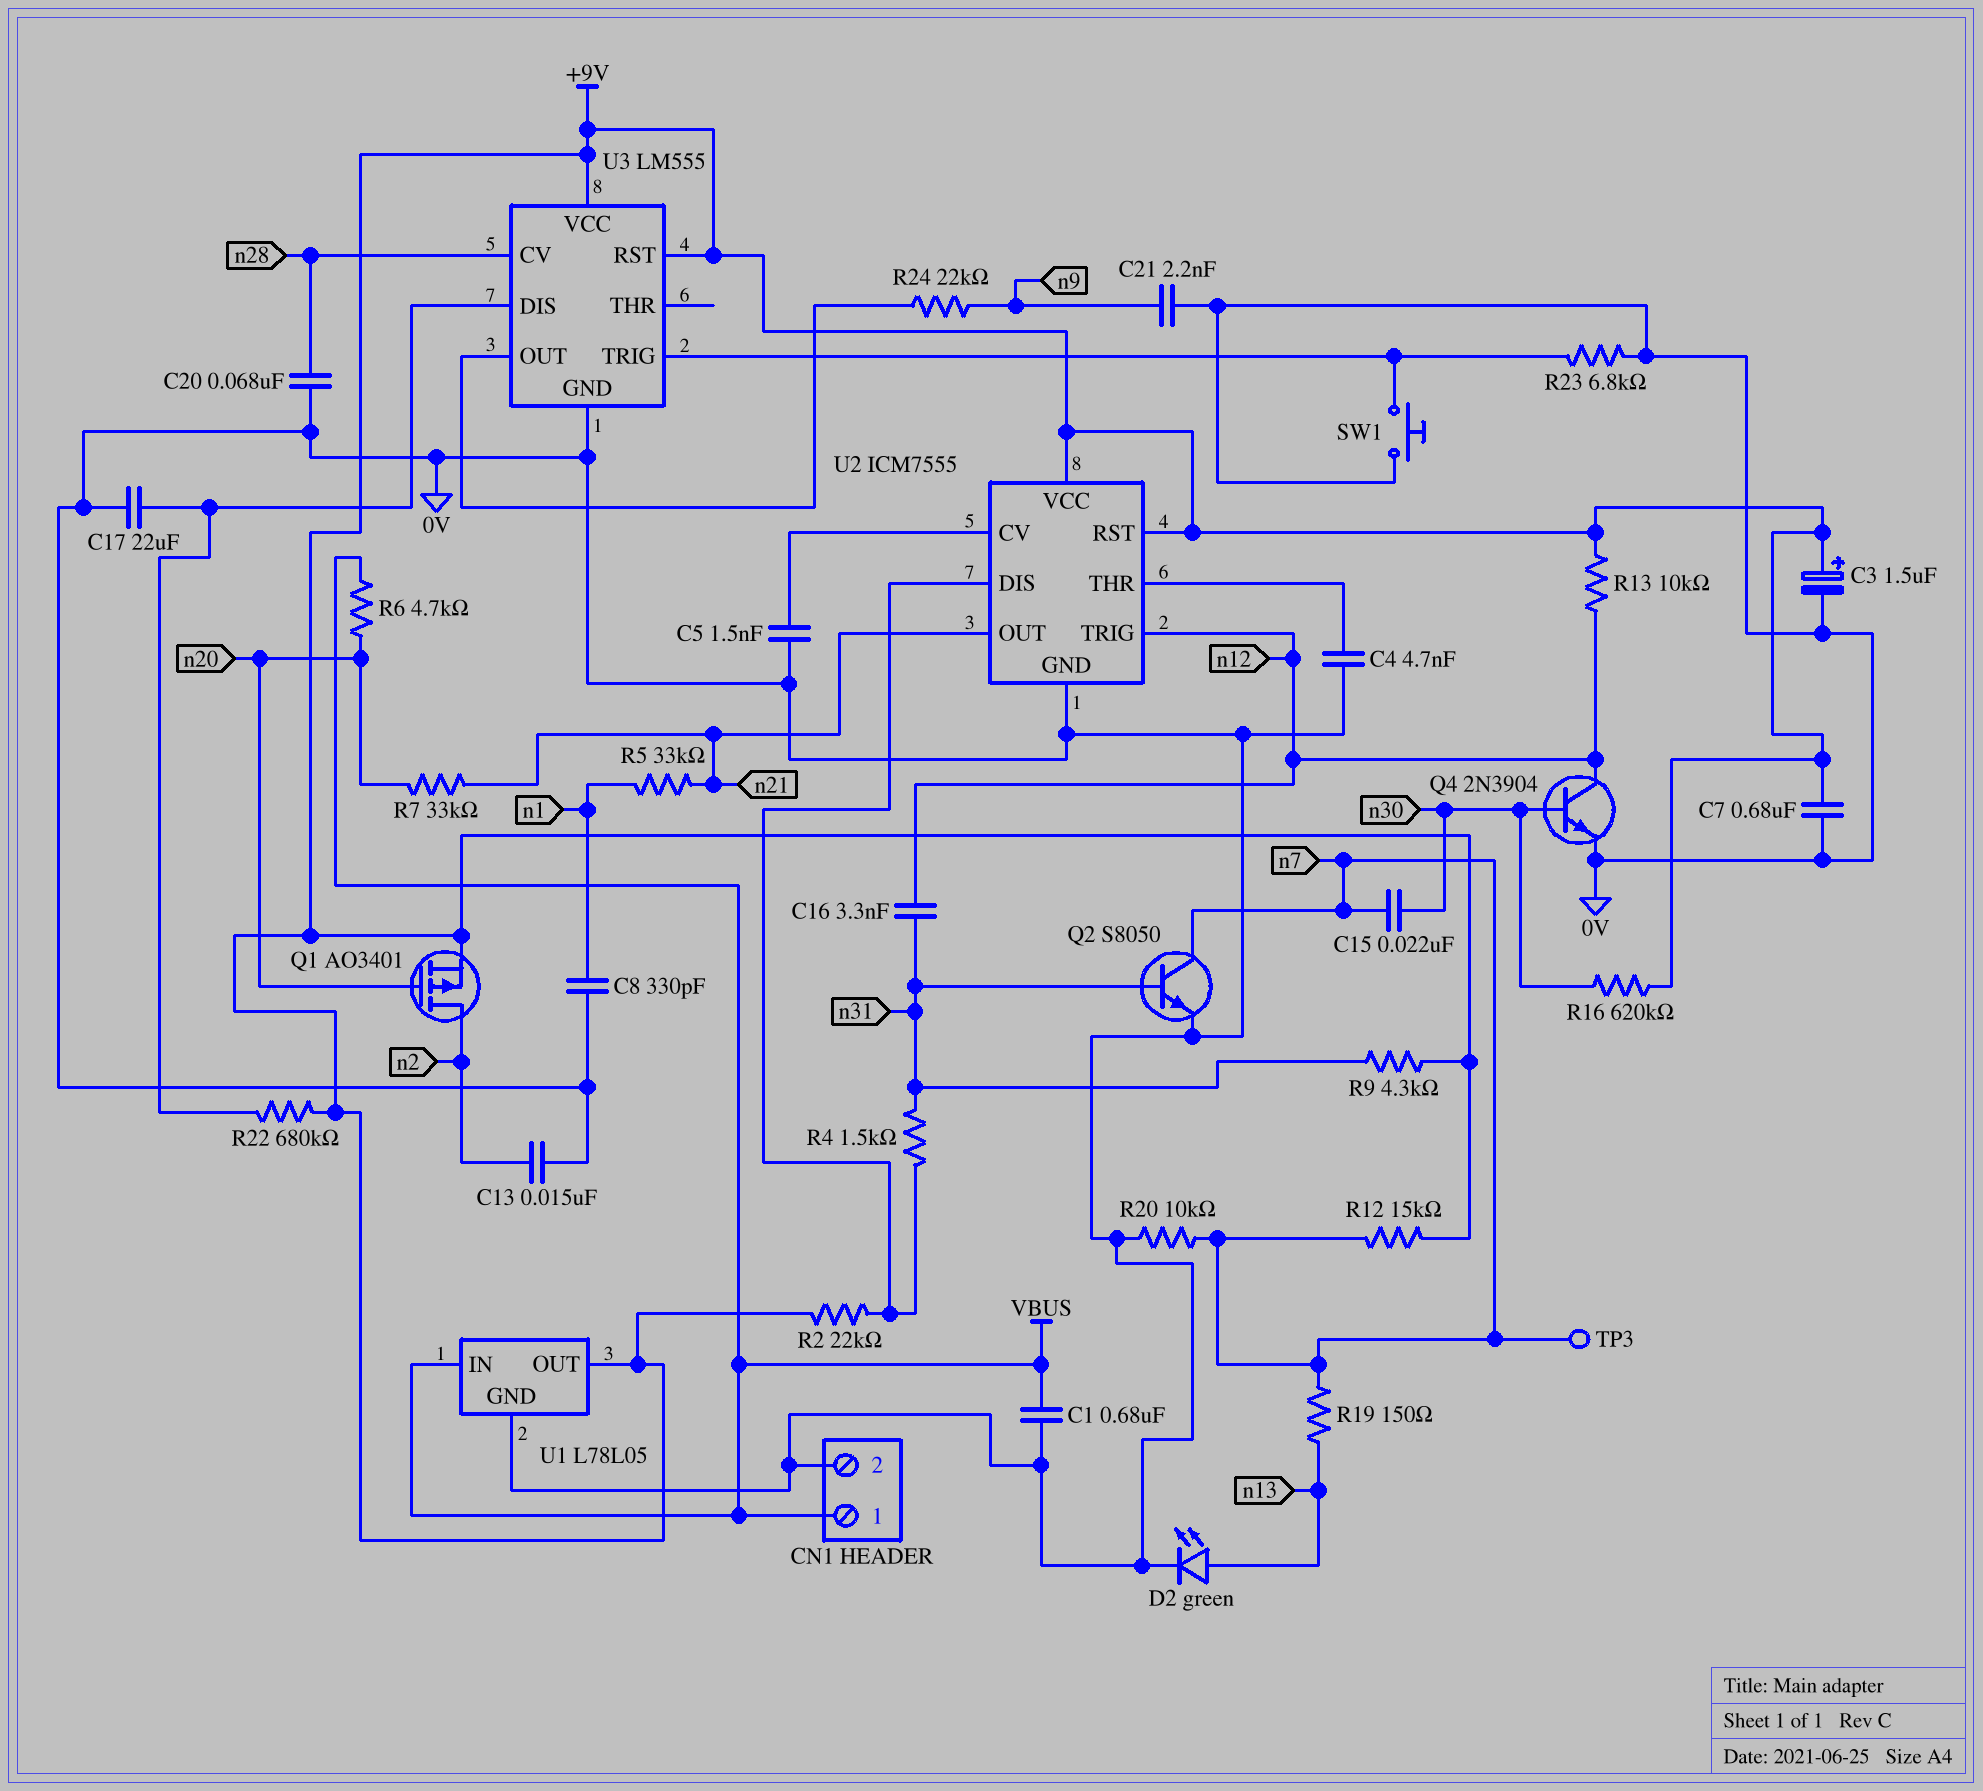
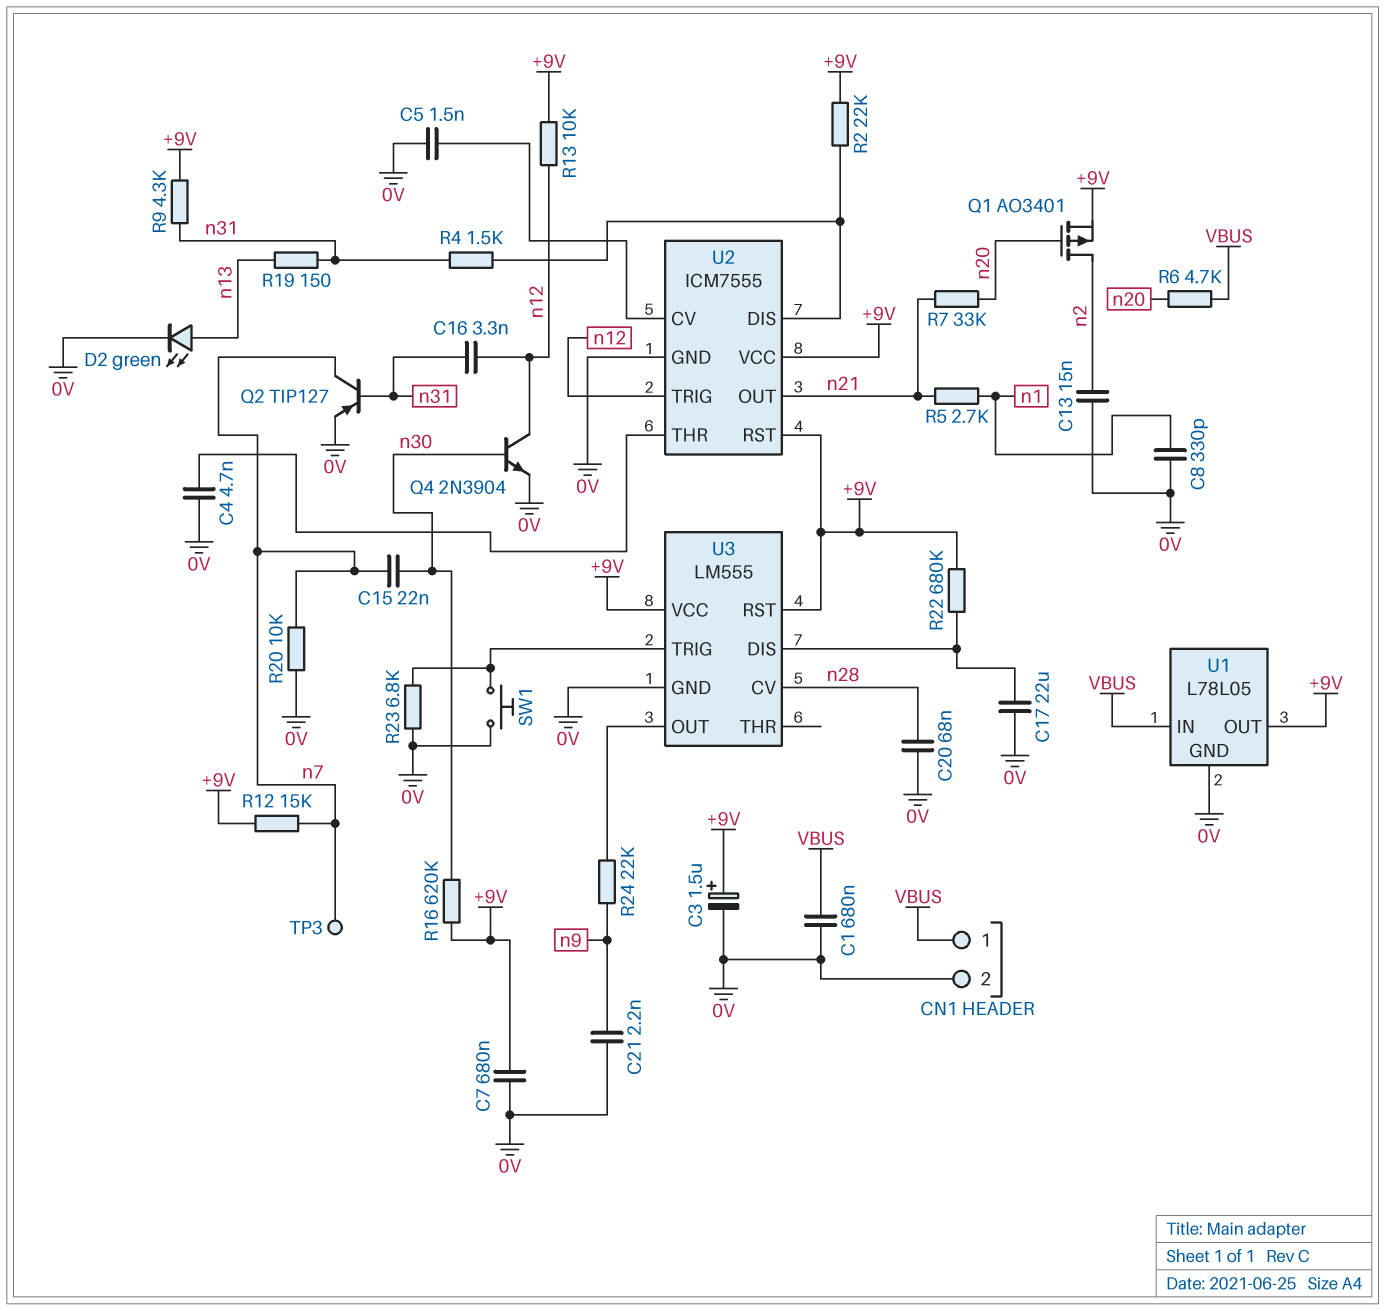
Q2: NPN S8050 (B n31, C n7, E 0V) -> PNP TIP127 (B n31, C n7, E 0V)
R5: 33k (n1, n21) -> 2.7k (n1, n21)
R19: 150 (n7, n13) -> 150 (n13, n31)

